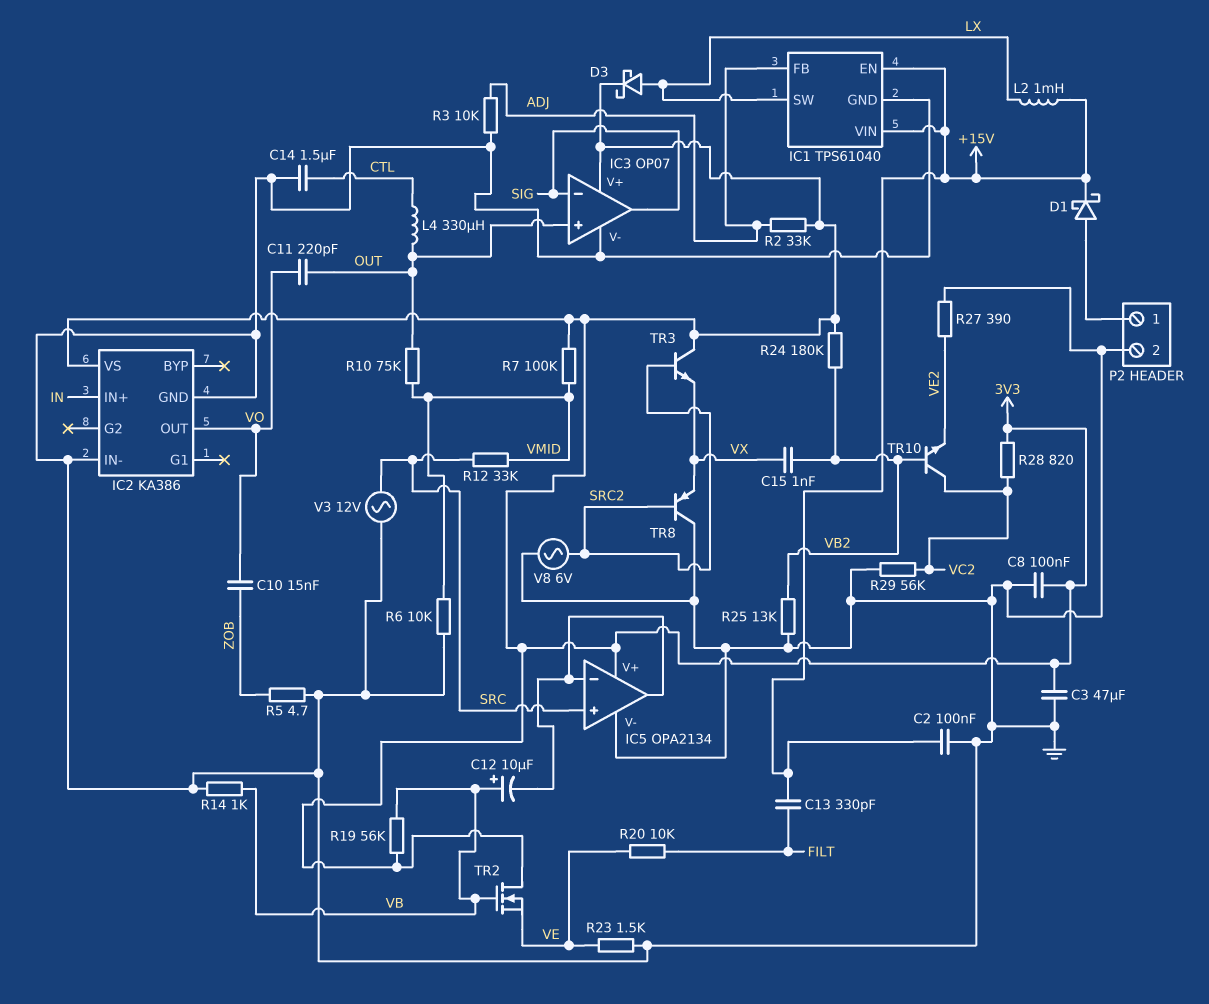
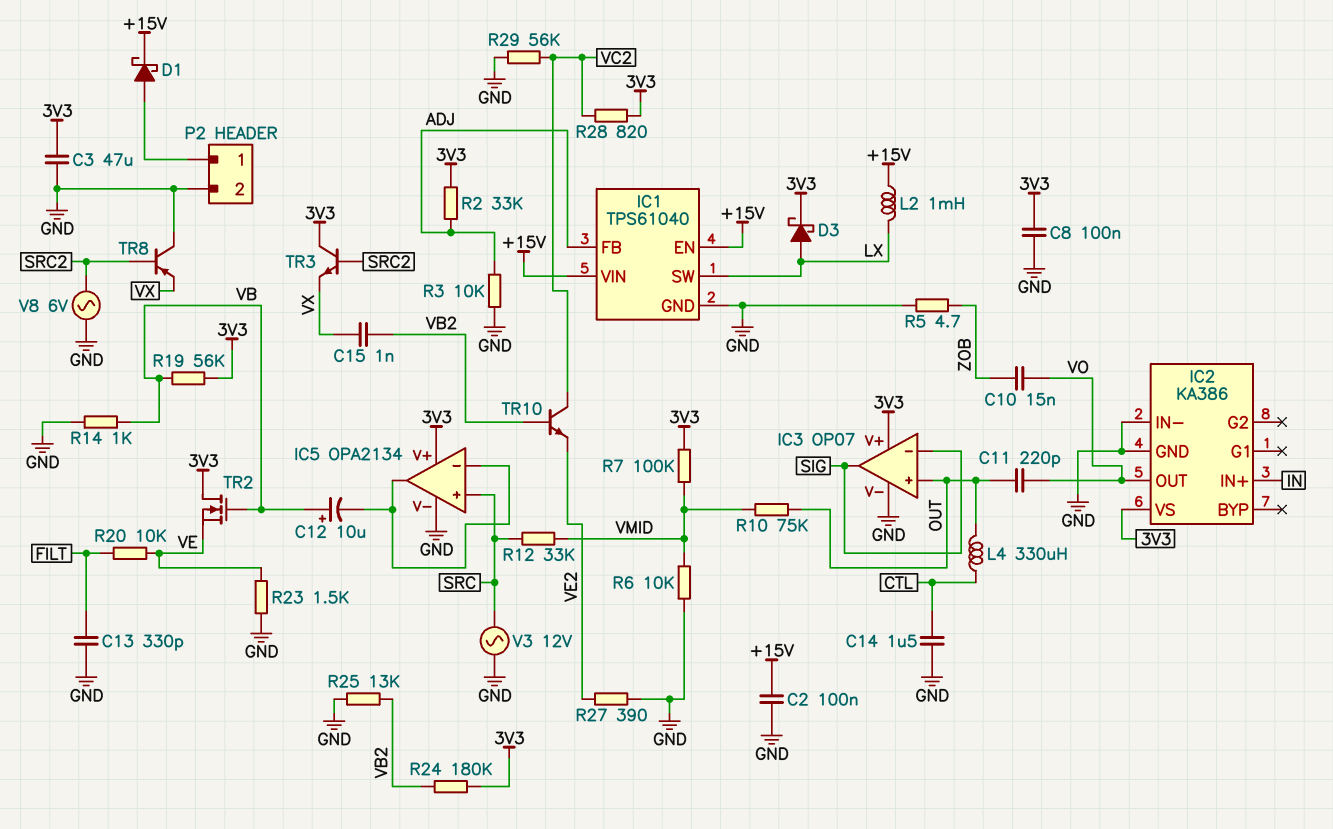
C13: 330pF (+15V, FILT) -> 330pF (FILT, GND)

